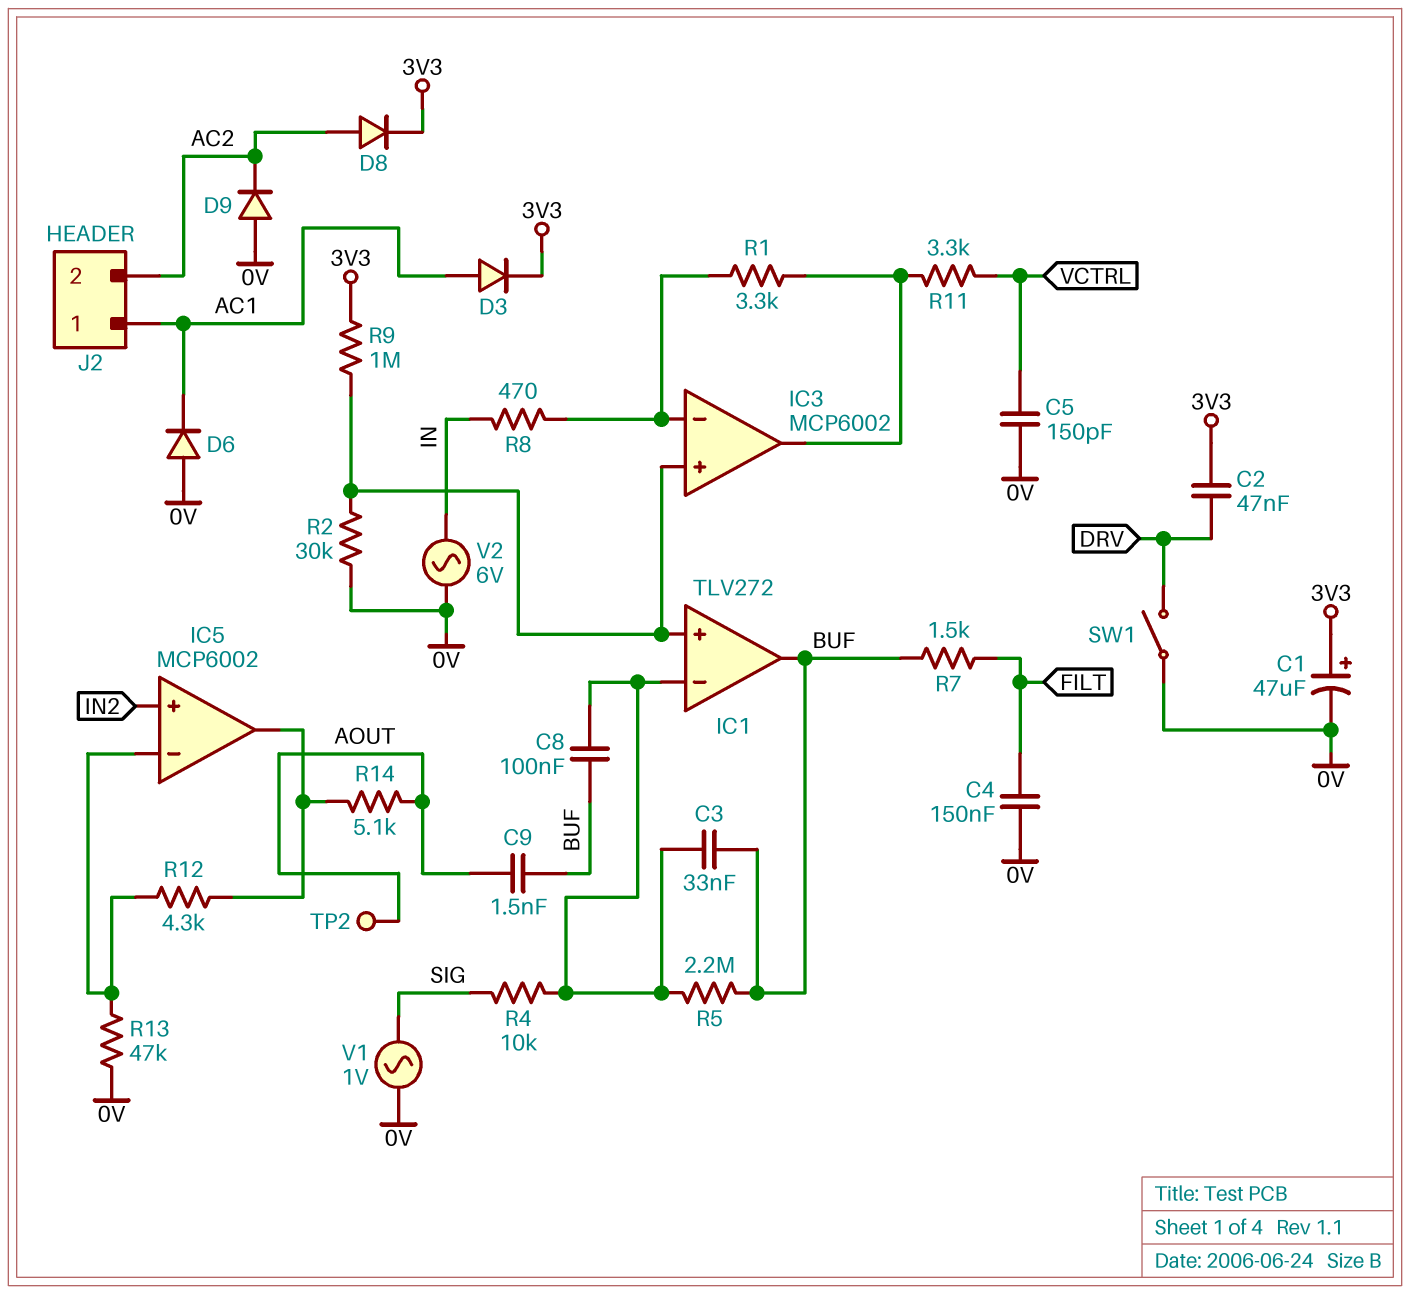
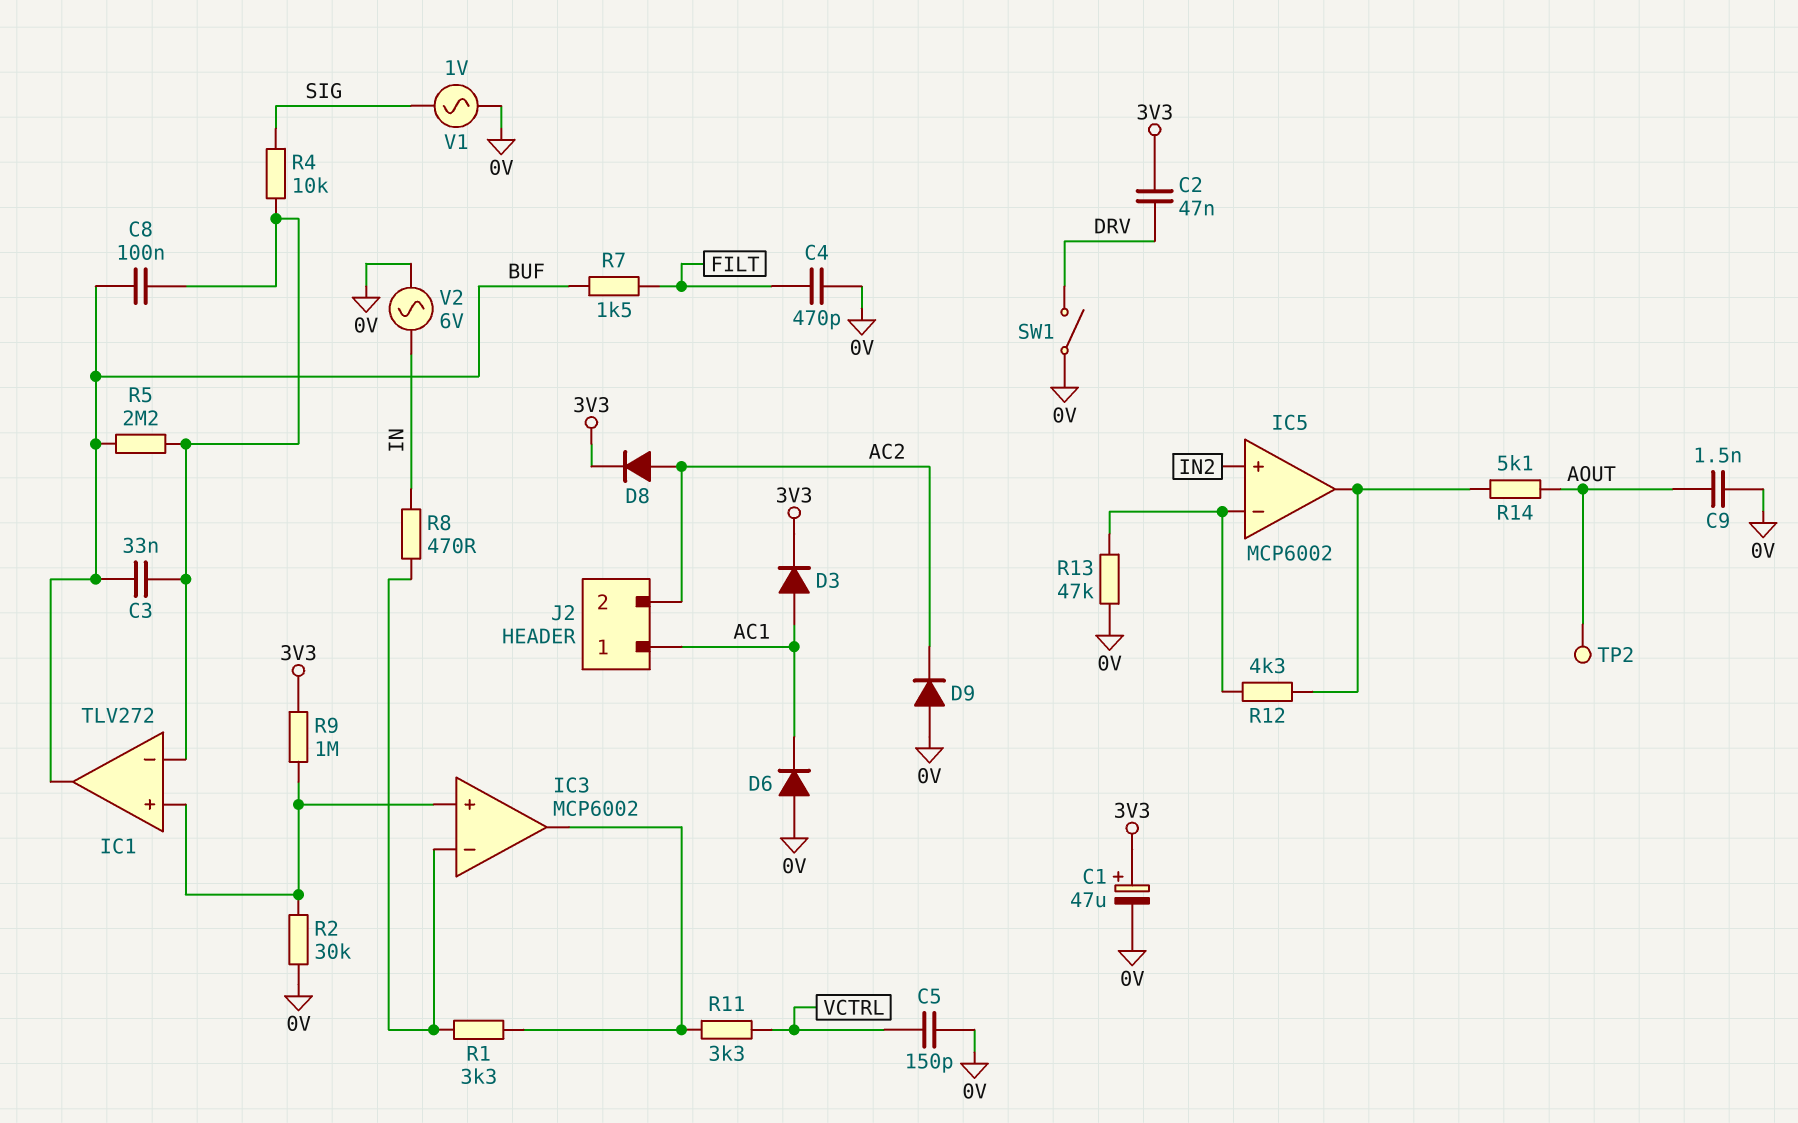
C4: 150nF (0V, FILT) -> 470pF (0V, FILT)
C9: 1.5nF (AOUT, BUF) -> 1.5nF (0V, AOUT)

